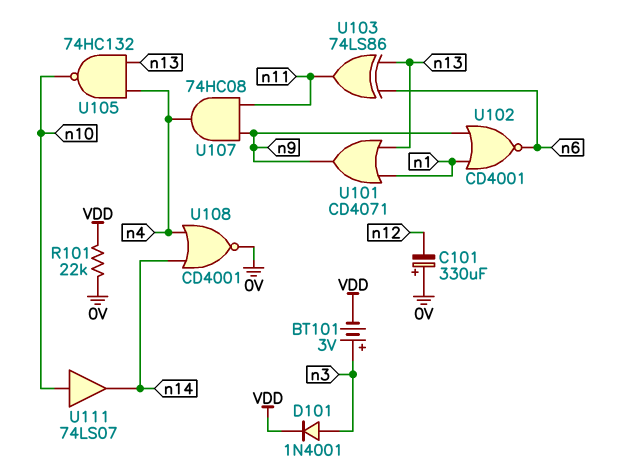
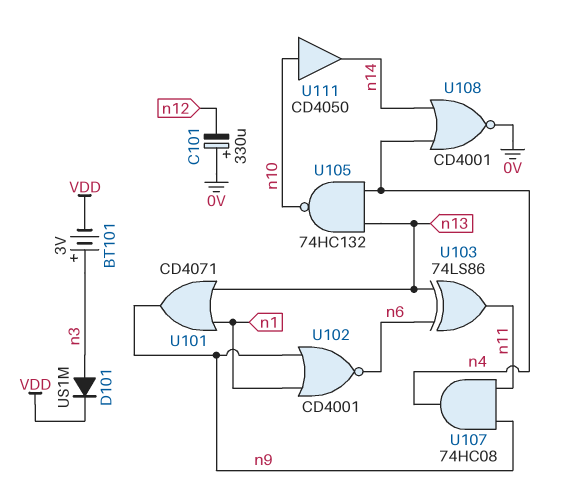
D101: diode 1N4001 (A n3, K VDD) -> diode US1M (A n3, K VDD)
R101: 22k (0V, VDD) -> none
U111: buffer 74LS07 (in n10, out n14) -> buffer CD4050 (in n10, out n14)

